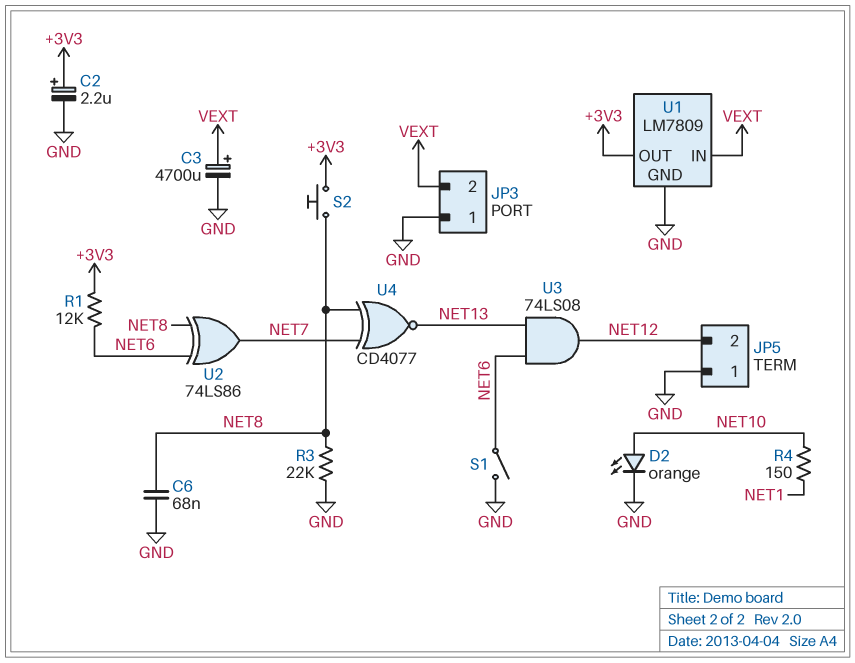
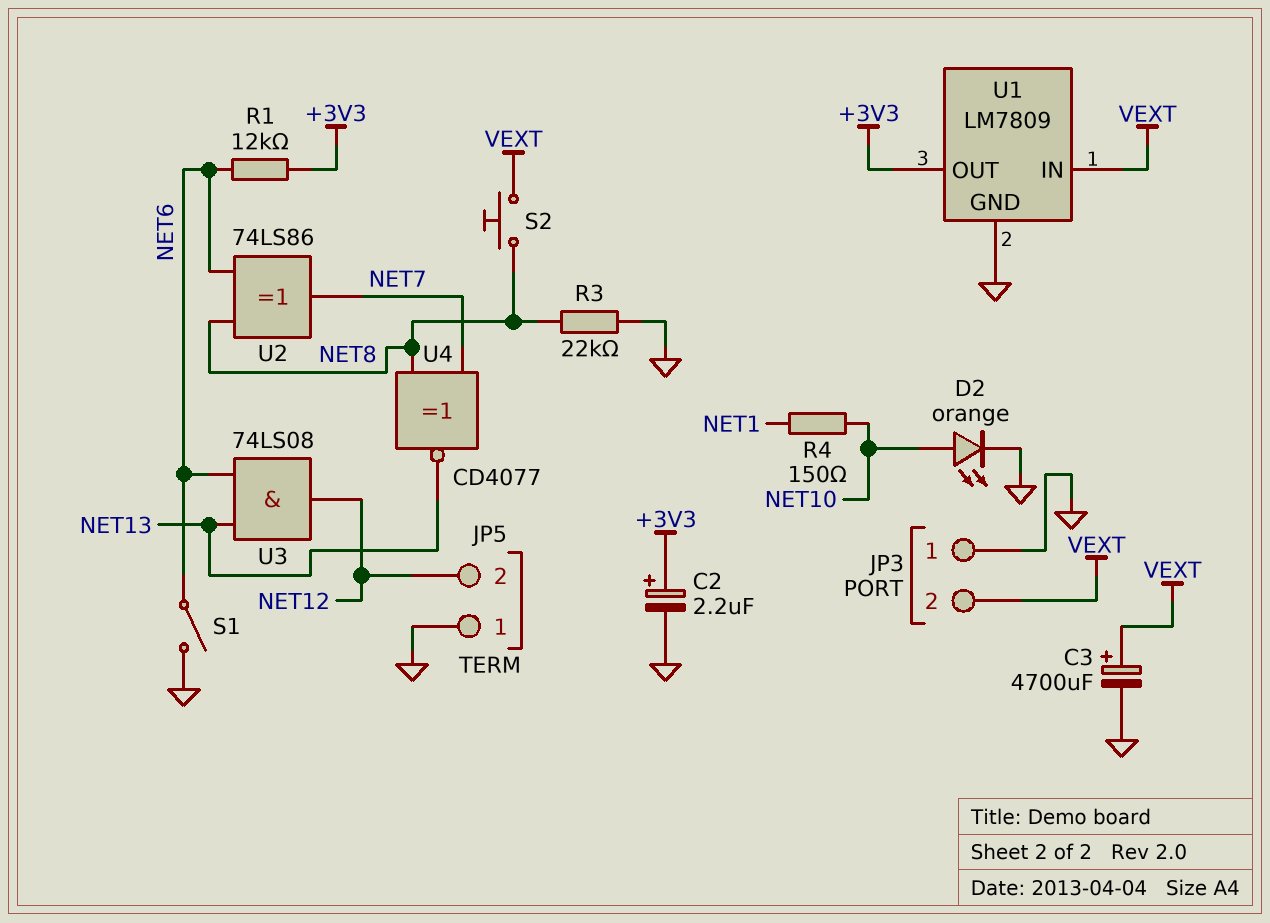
C6: 68nF (GND, NET8) -> none
S2: button (+3V3, NET8) -> button (NET8, VEXT)

